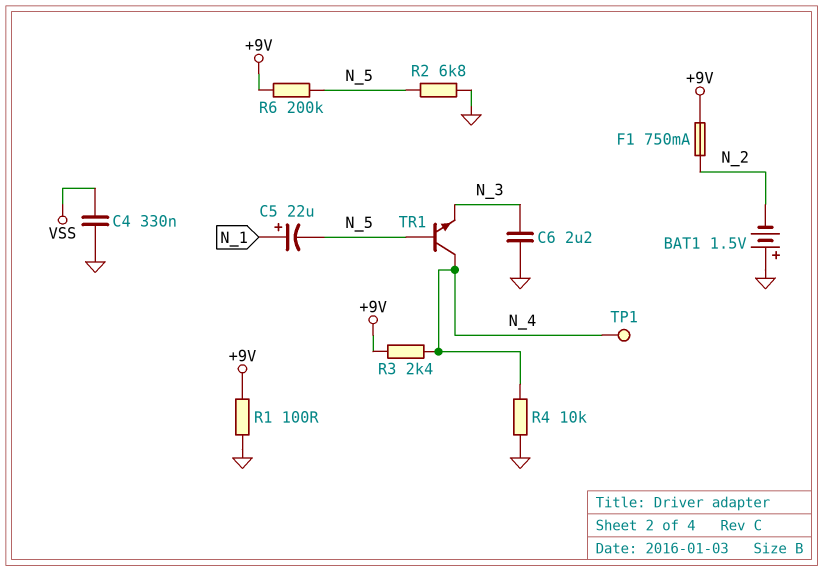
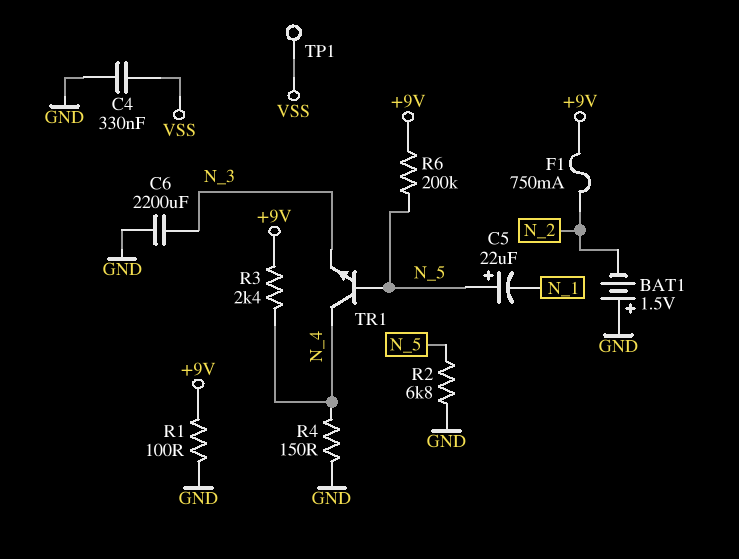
C5: 22uF (plus N_1, minus N_5) -> 22uF (plus N_5, minus N_1)
C6: 2.2uF (GND, N_3) -> 2200uF (GND, N_3)
R4: 10k (GND, N_4) -> 150 (GND, N_4)
TP1: test point (N_4) -> test point (VSS)

